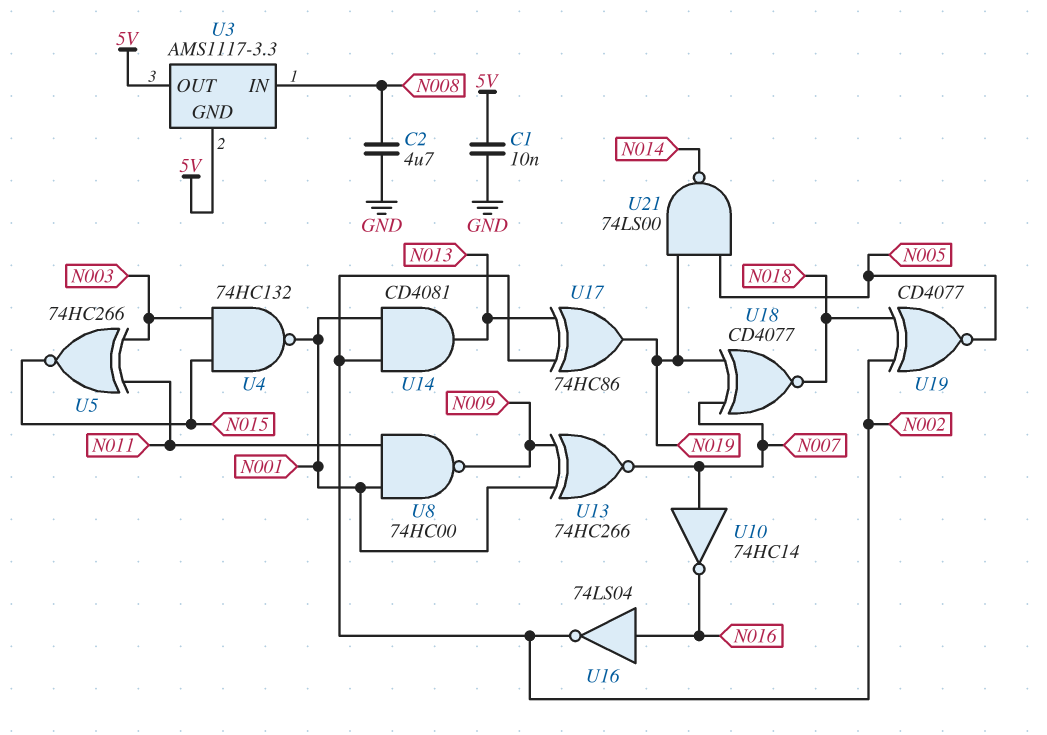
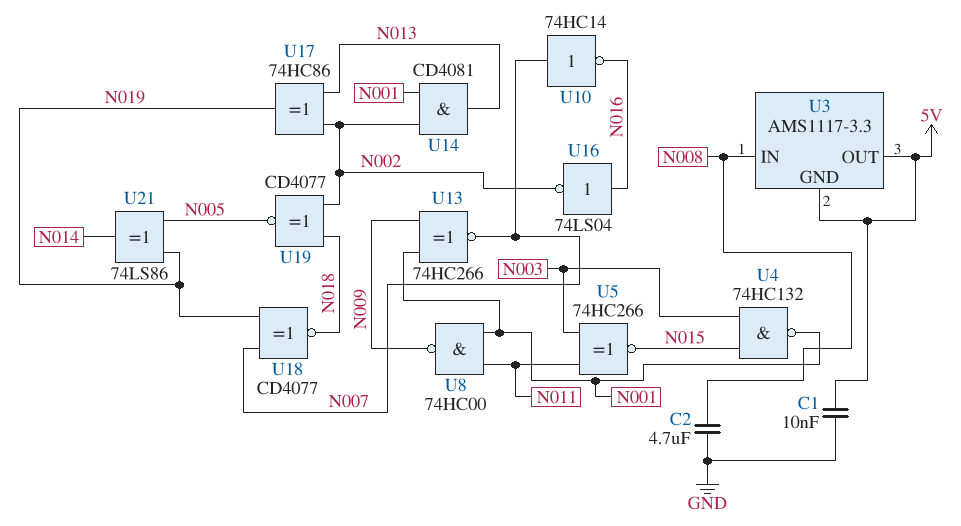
U21: NAND 74LS00 (in N005, in N019, out N014) -> XOR 74LS86 (in N005, in N019, out N014)

